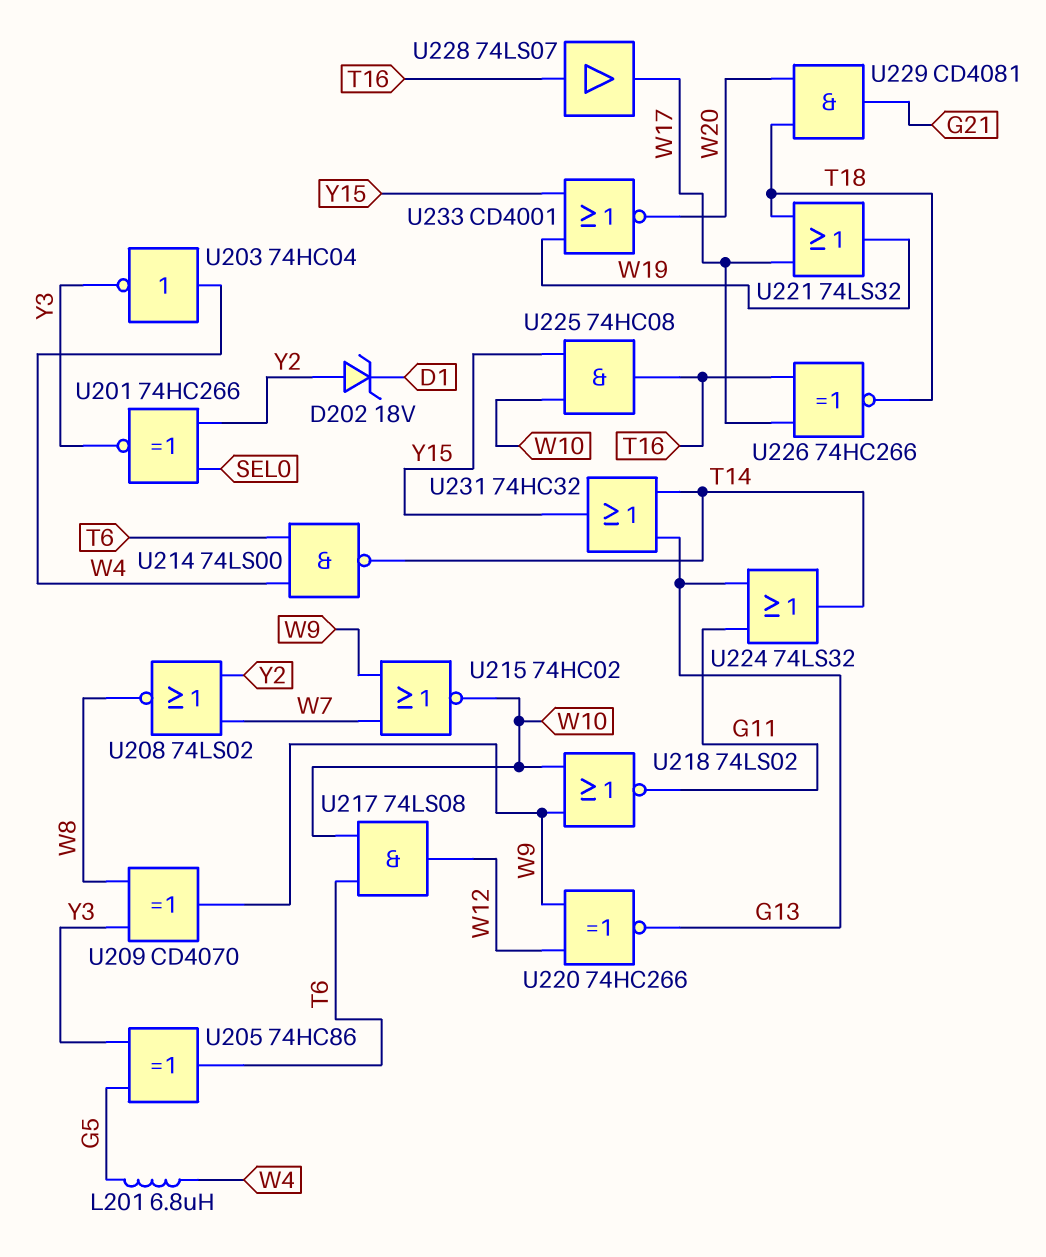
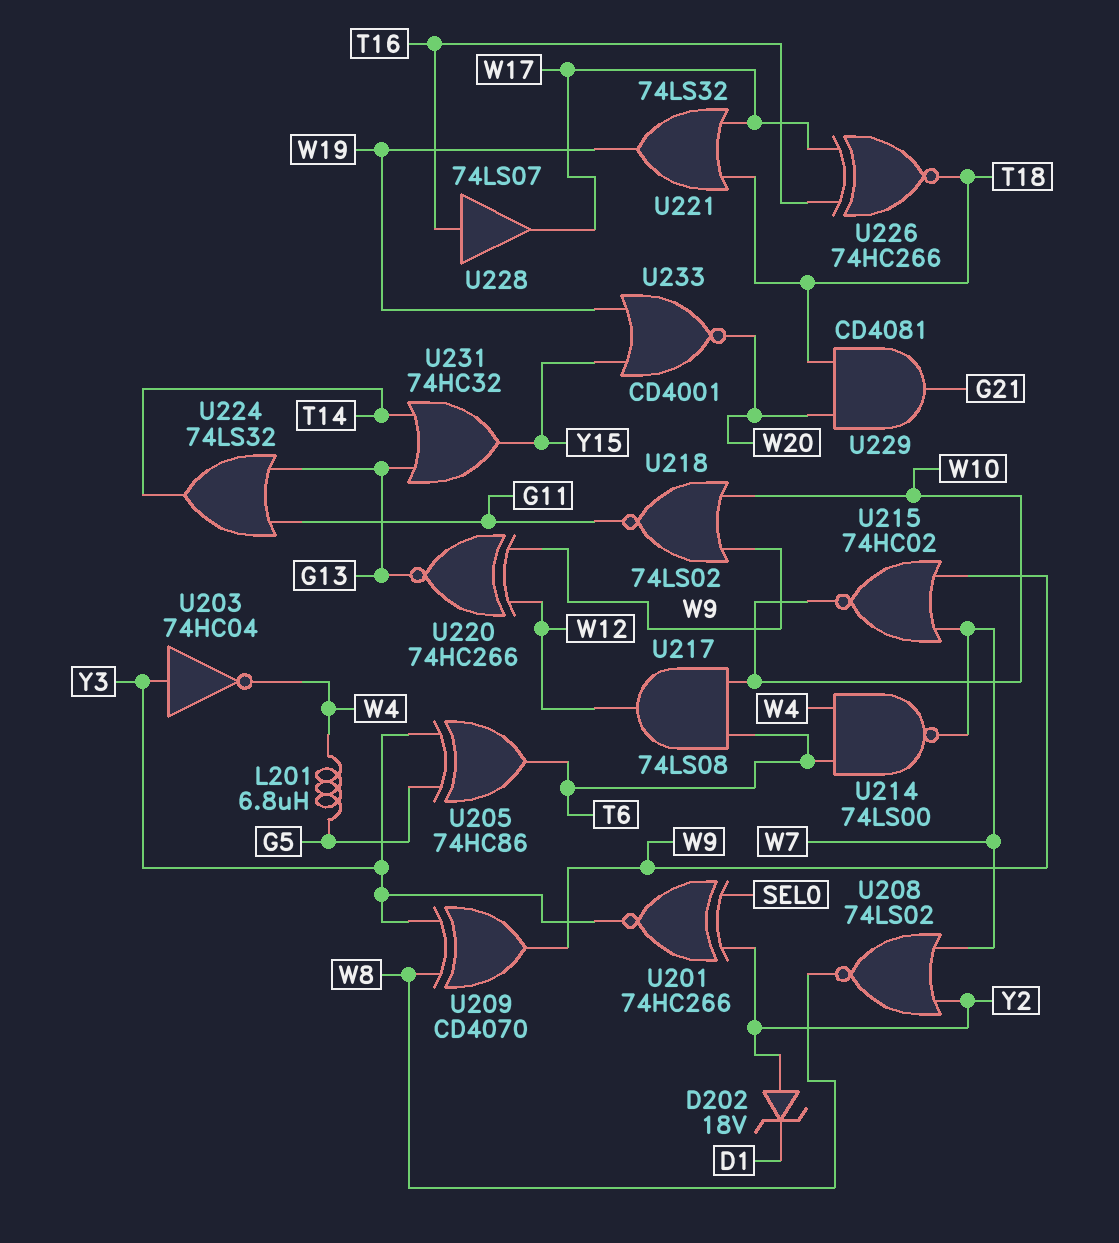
U203: NOT 74HC04 (in W4, out Y3) -> NOT 74HC04 (in Y3, out W4)
U214: NAND 74LS00 (in T6, in W4, out T14) -> NAND 74LS00 (in T6, in W4, out W7)
U225: AND 74HC08 (in W10, in Y15, out T16) -> none

